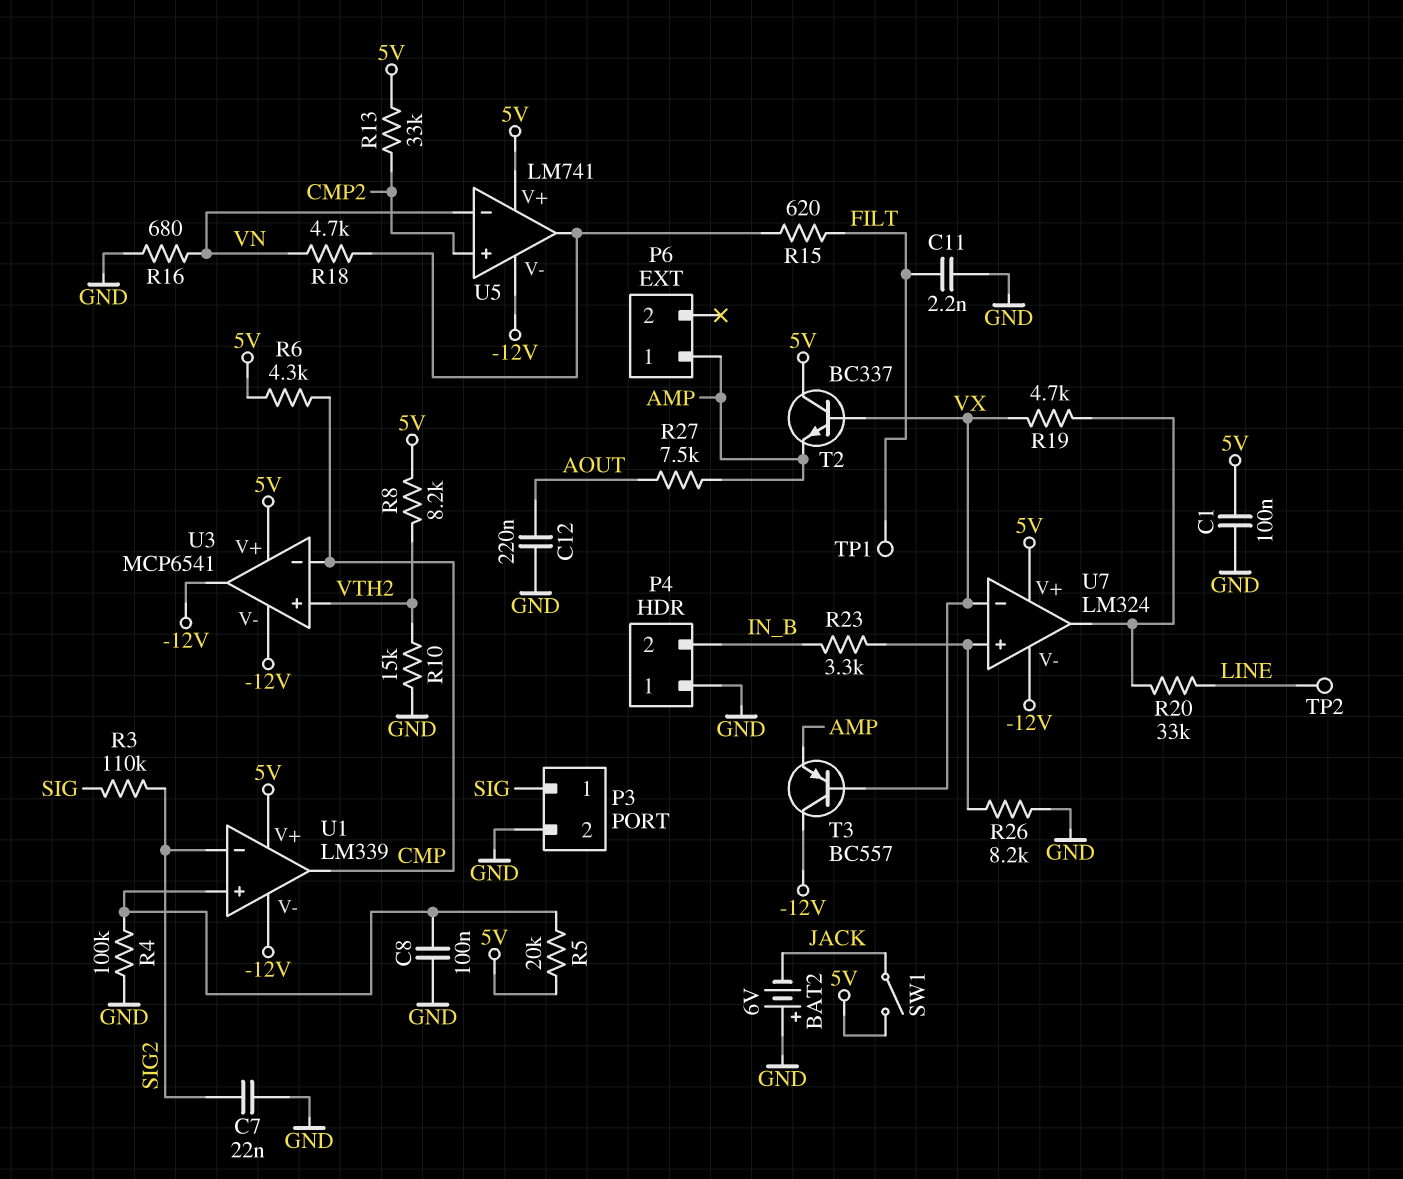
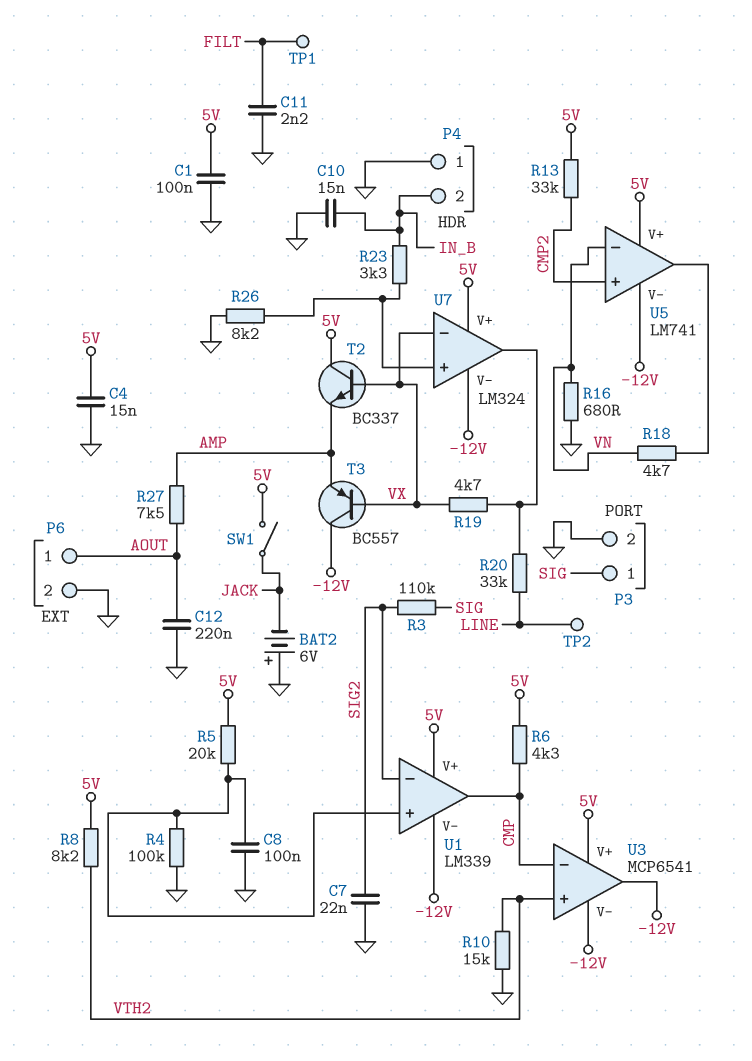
C4: none -> 15nF (5V, GND)
C10: none -> 15nF (GND, IN_B)
P6 pin 1: AMP -> AOUT
P6 pin 2: none -> GND
R15: 620 (FILT, U5/out) -> none

